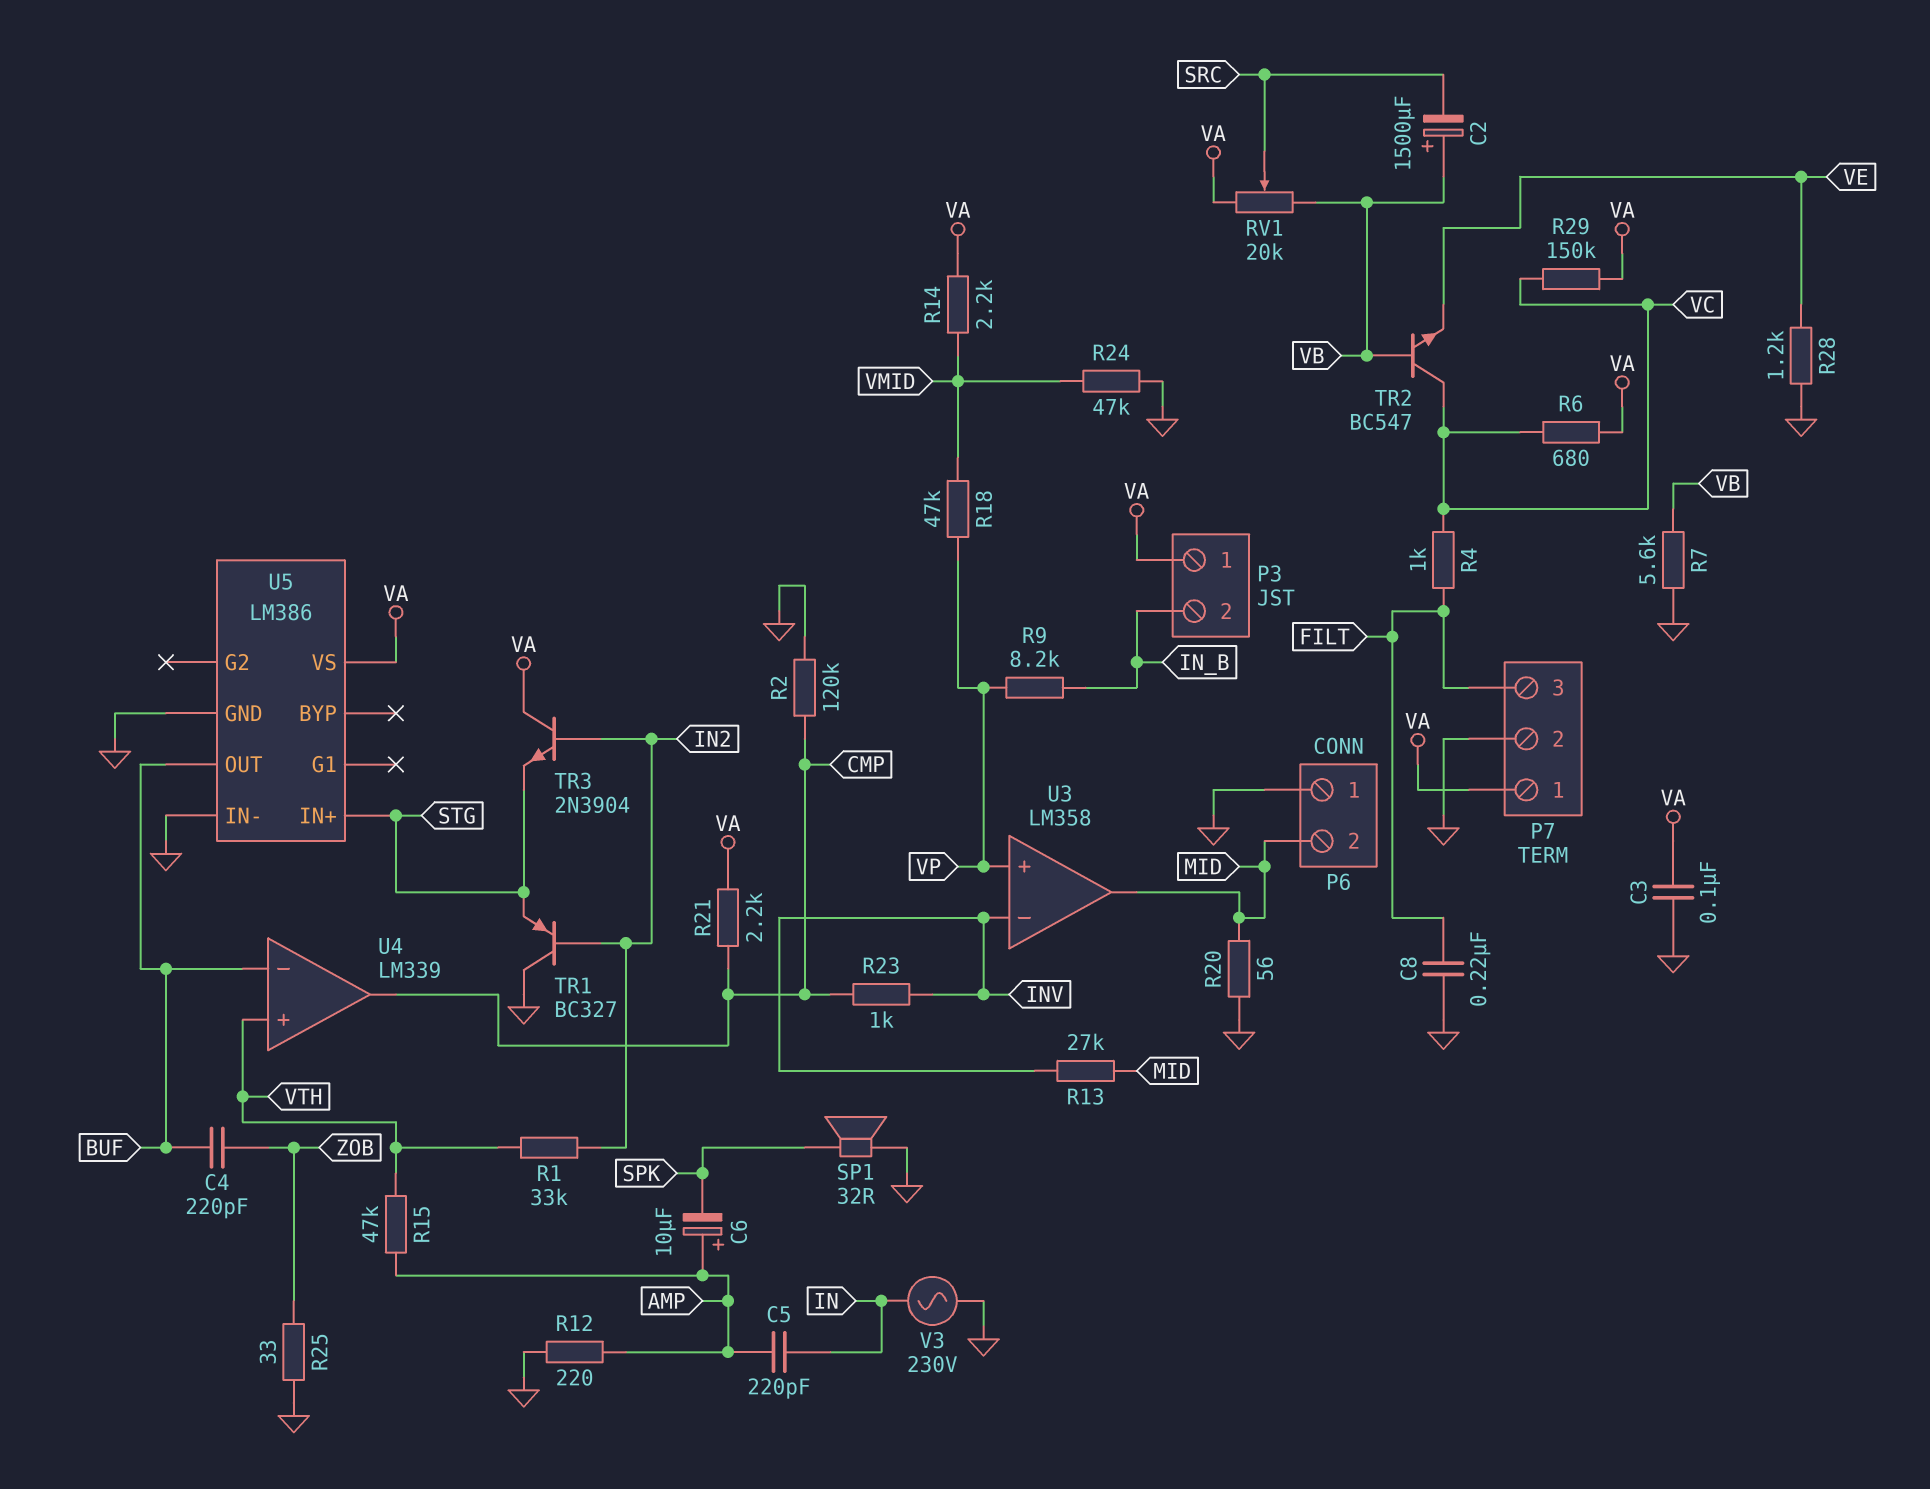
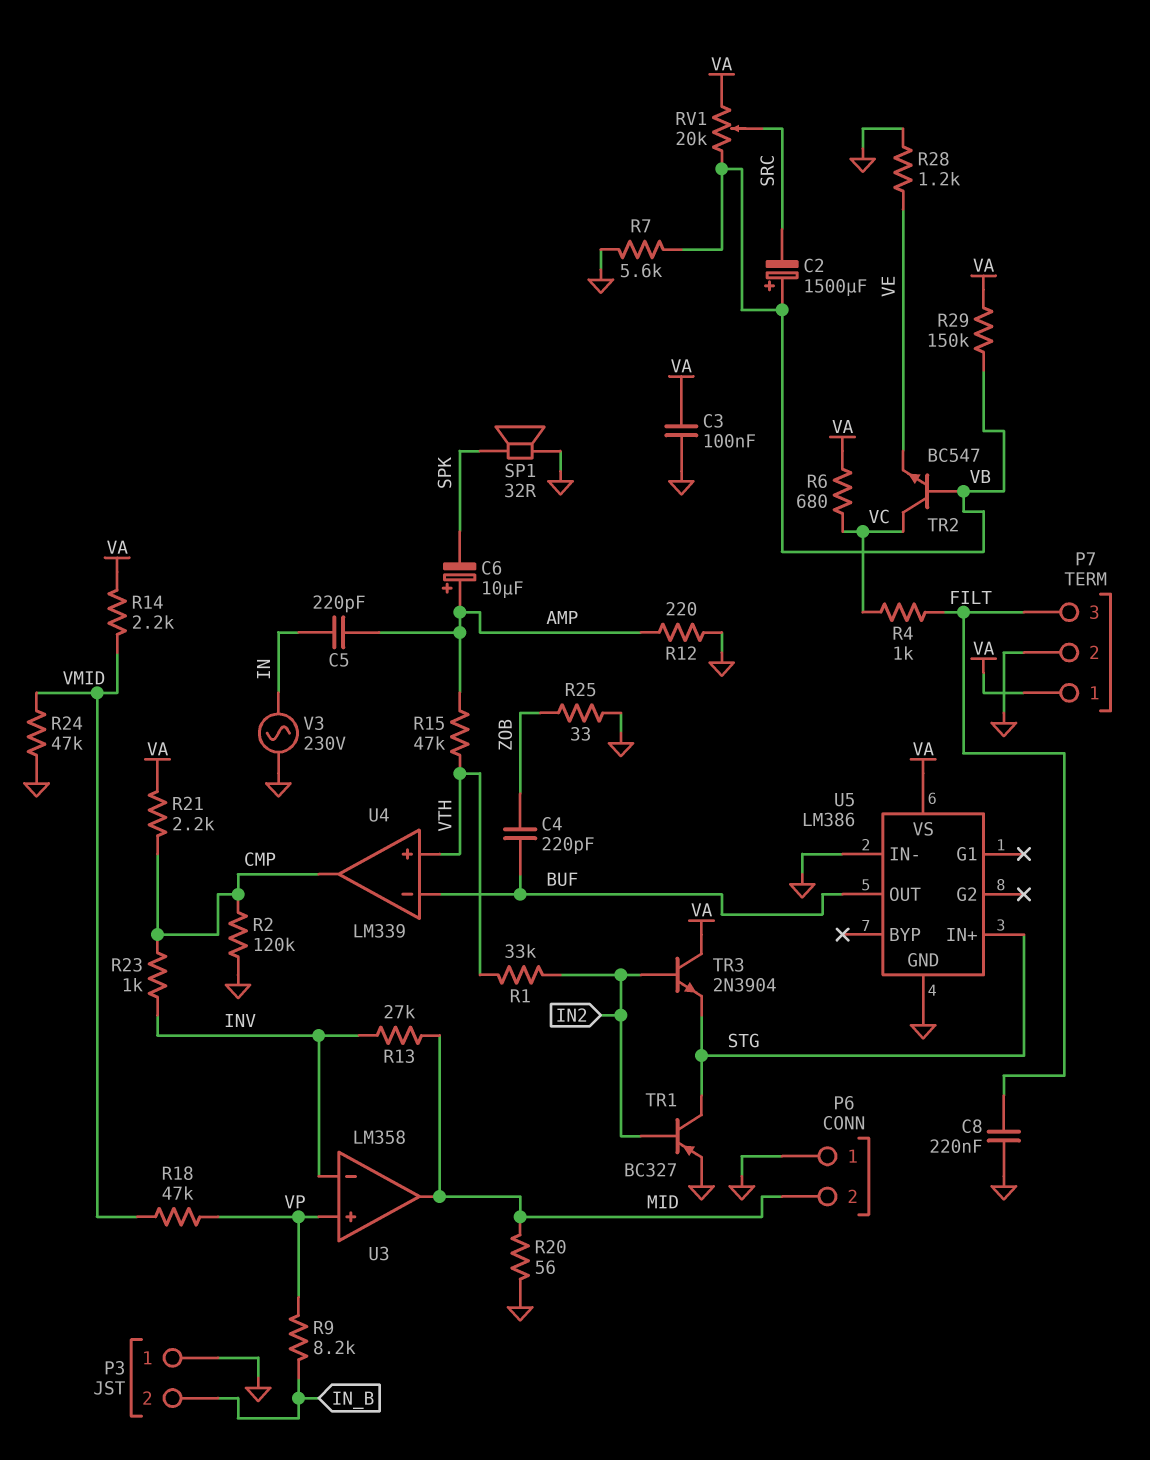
P3 pin 1: VA -> GND
R29: 150k (VA, VC) -> 150k (VA, VB)
TR1: PNP BC327 (B IN2, C GND, E STG) -> PNP BC327 (B IN2, C STG, E GND)

